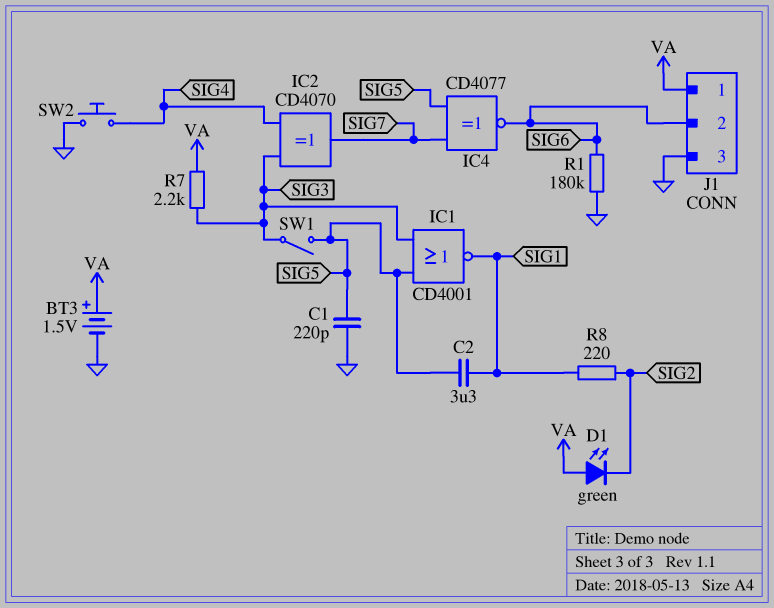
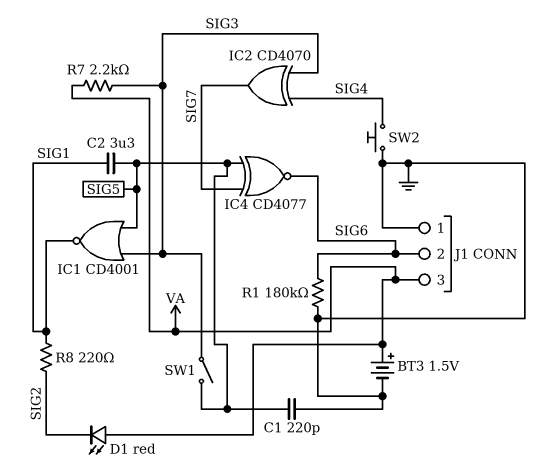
D1: LED green (A VA, K SIG2) -> LED red (A VA, K SIG2)
J1 pin 1: VA -> GND
J1 pin 3: GND -> VA

